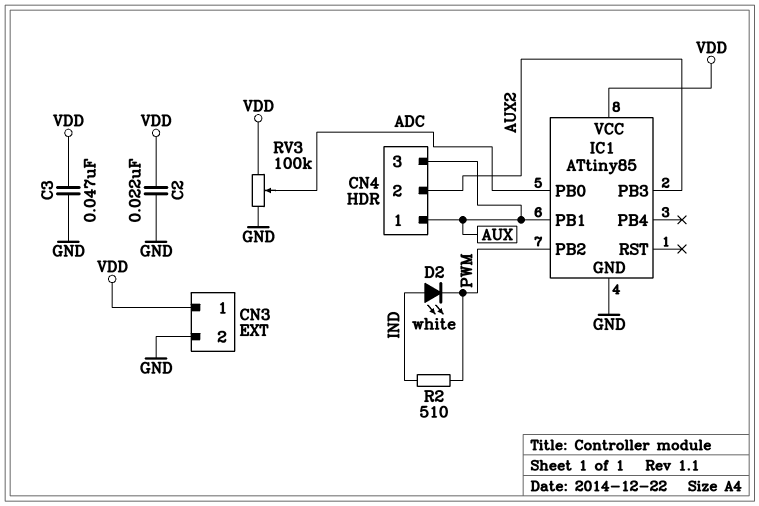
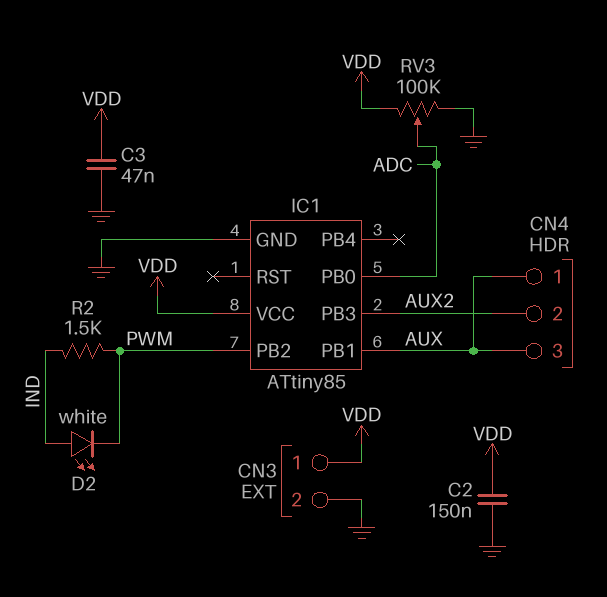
C2: 22nF (GND, VDD) -> 150nF (GND, VDD)
R2: 510 (IND, PWM) -> 1.5k (IND, PWM)

